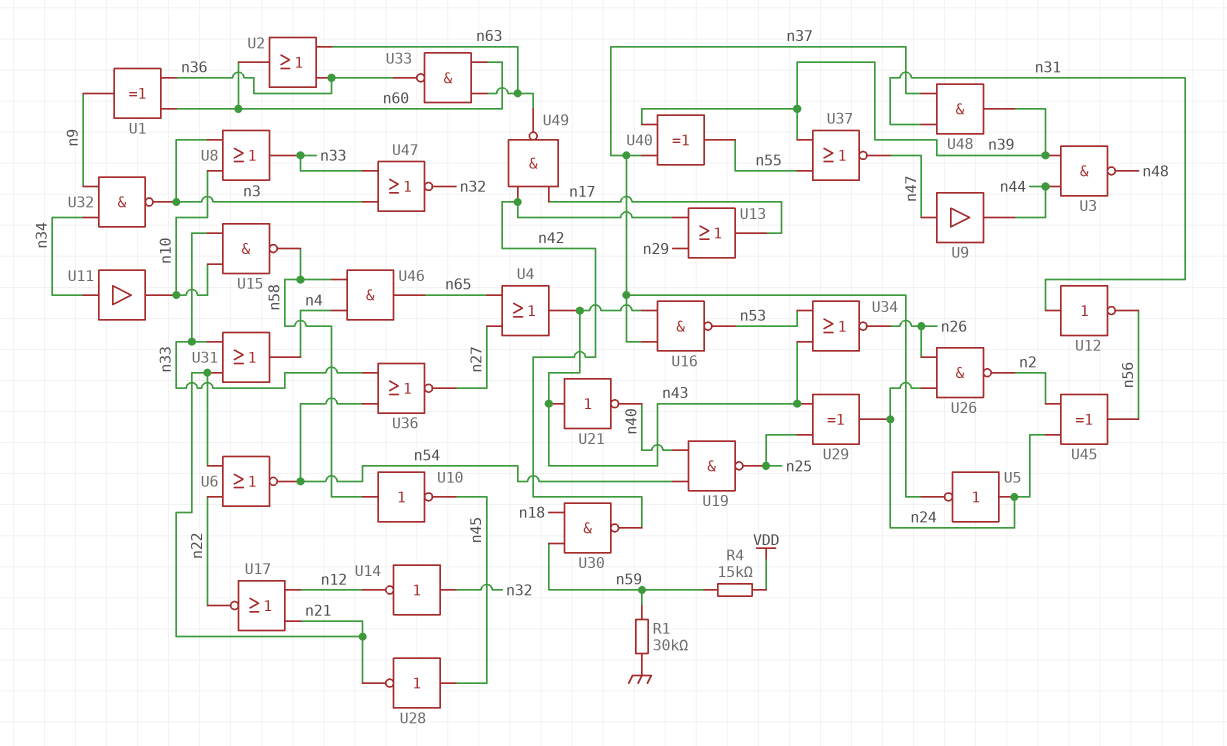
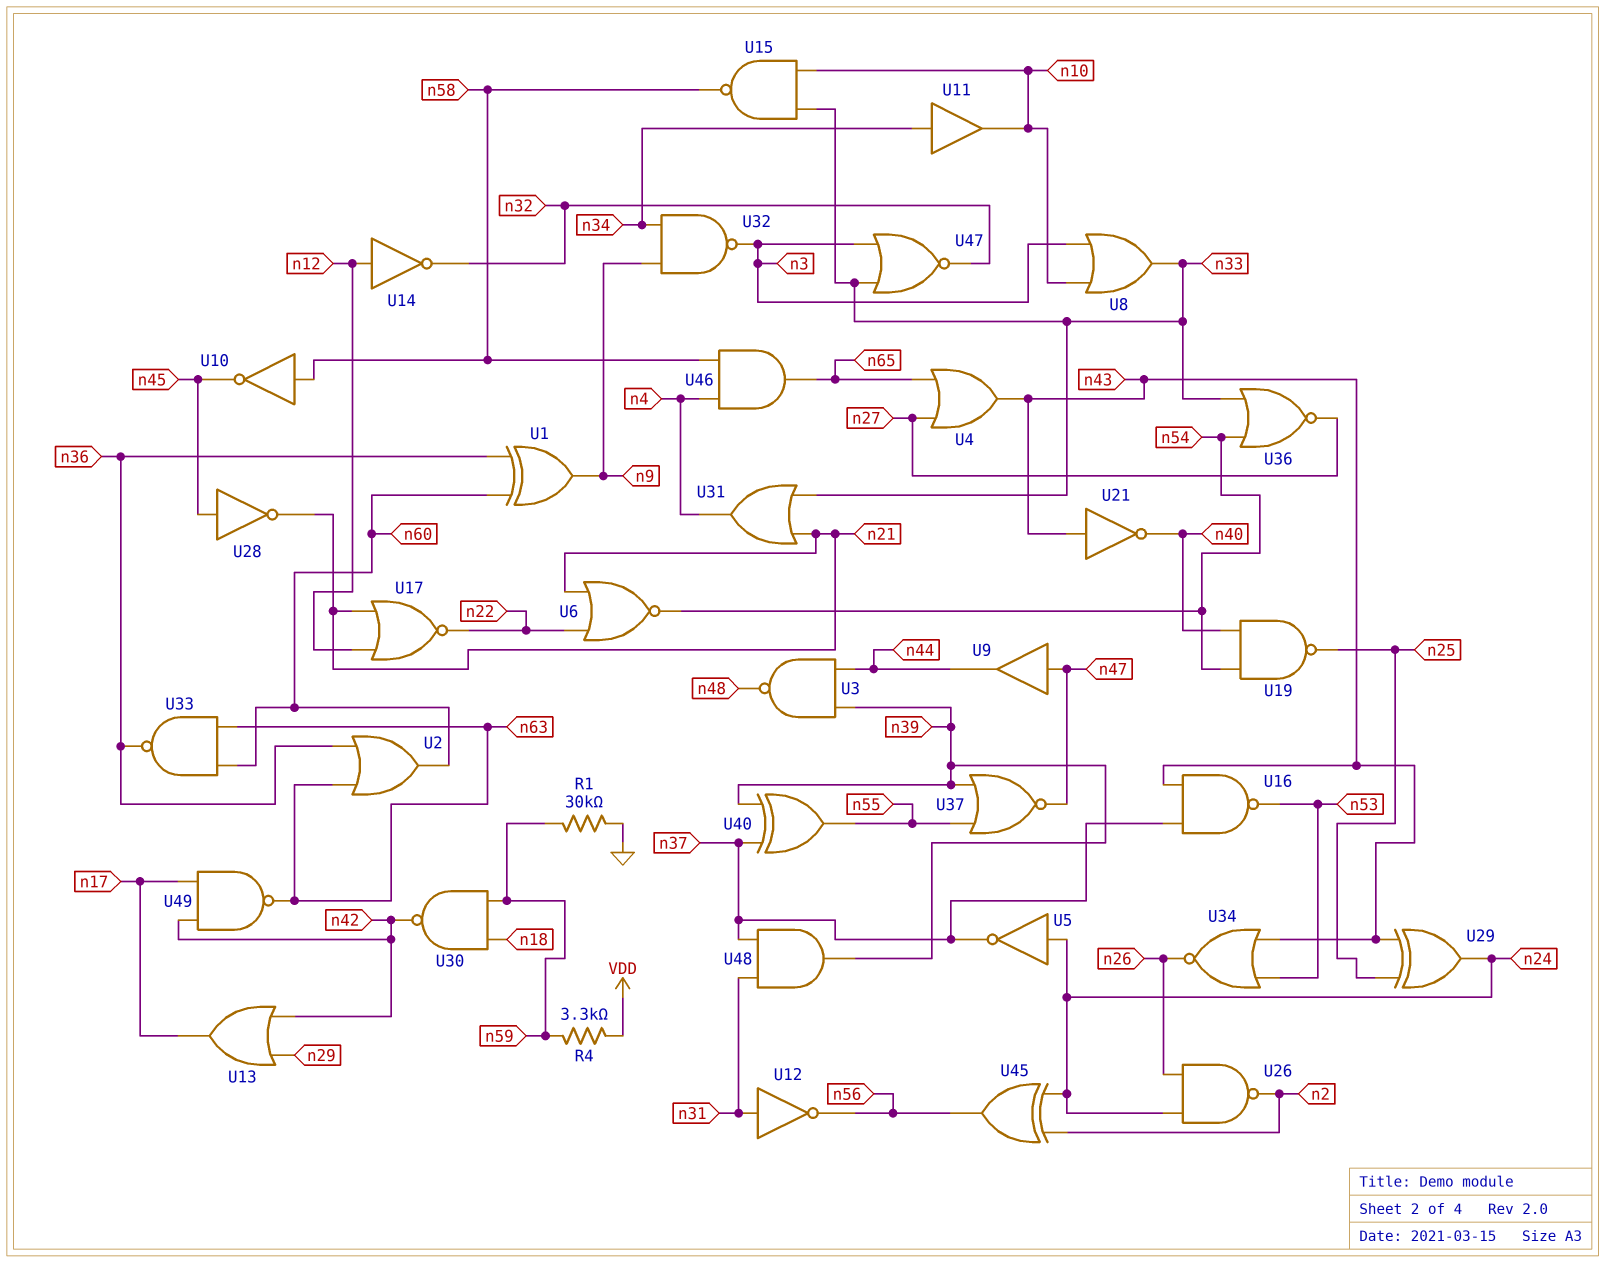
R4: 15k (VDD, n59) -> 3.3k (VDD, n59)
U14: NOT (in n32, out n12) -> NOT (in n12, out n32)

